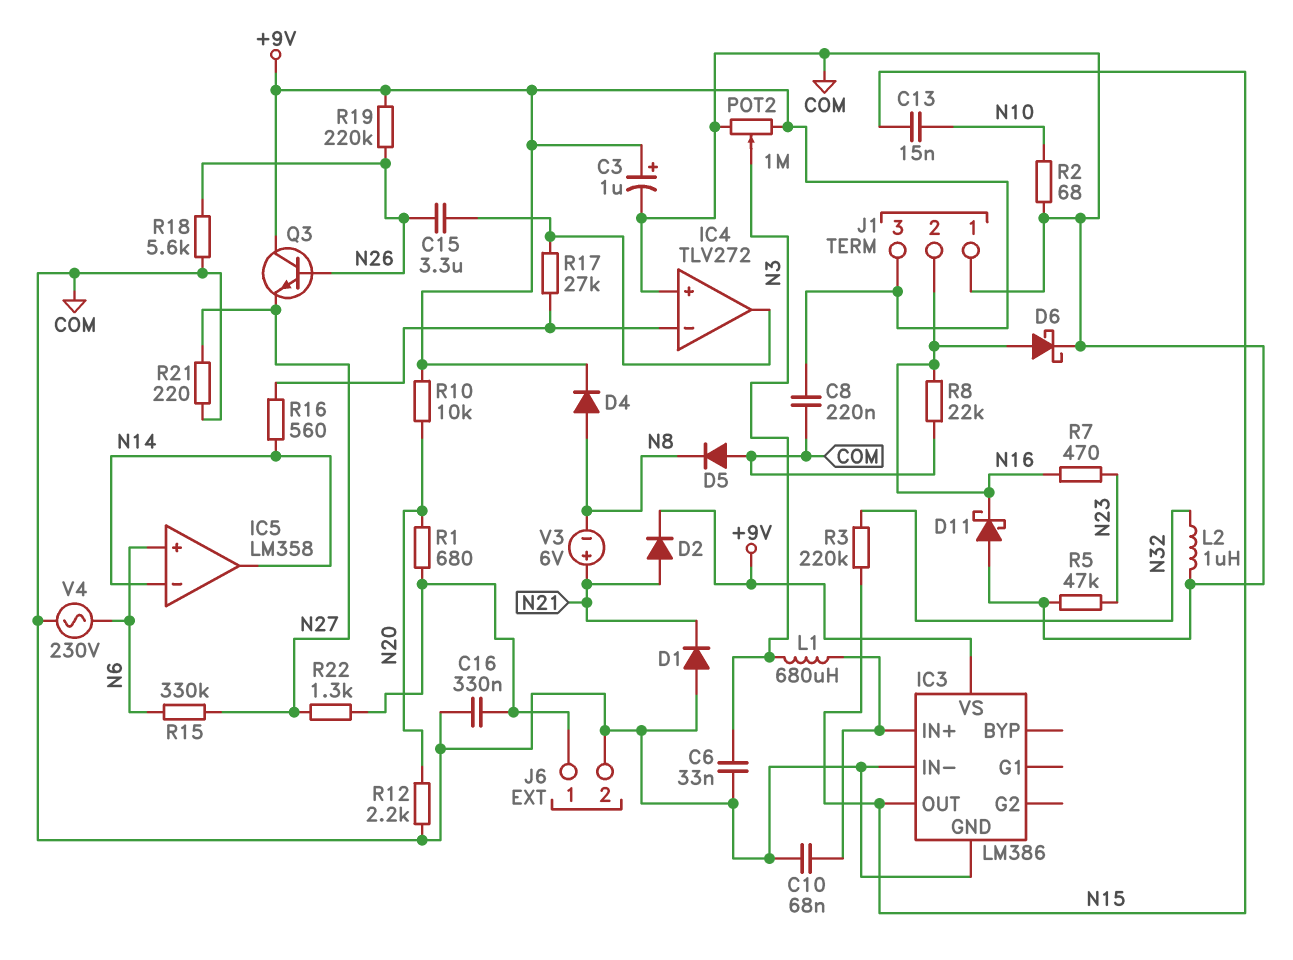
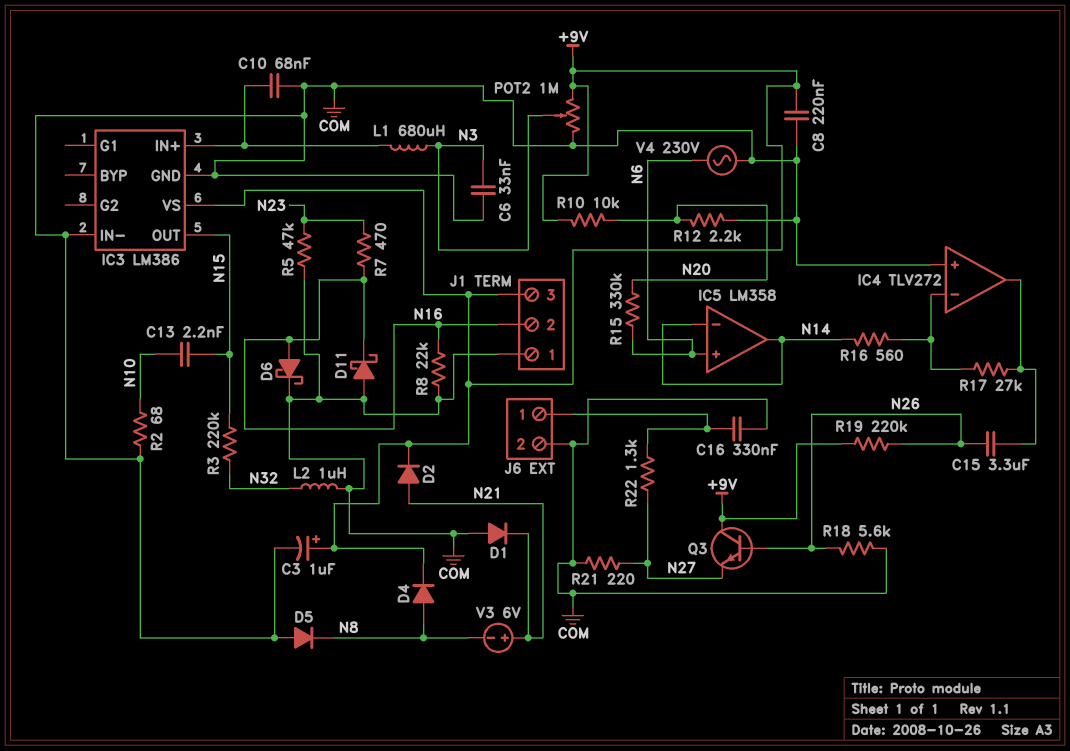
C13: 15nF (N10, N15) -> 2.2nF (N10, N15)
R1: 680 (J6/1, N20) -> none
R15: 330k (N6, N27) -> 330k (N6, N20)

